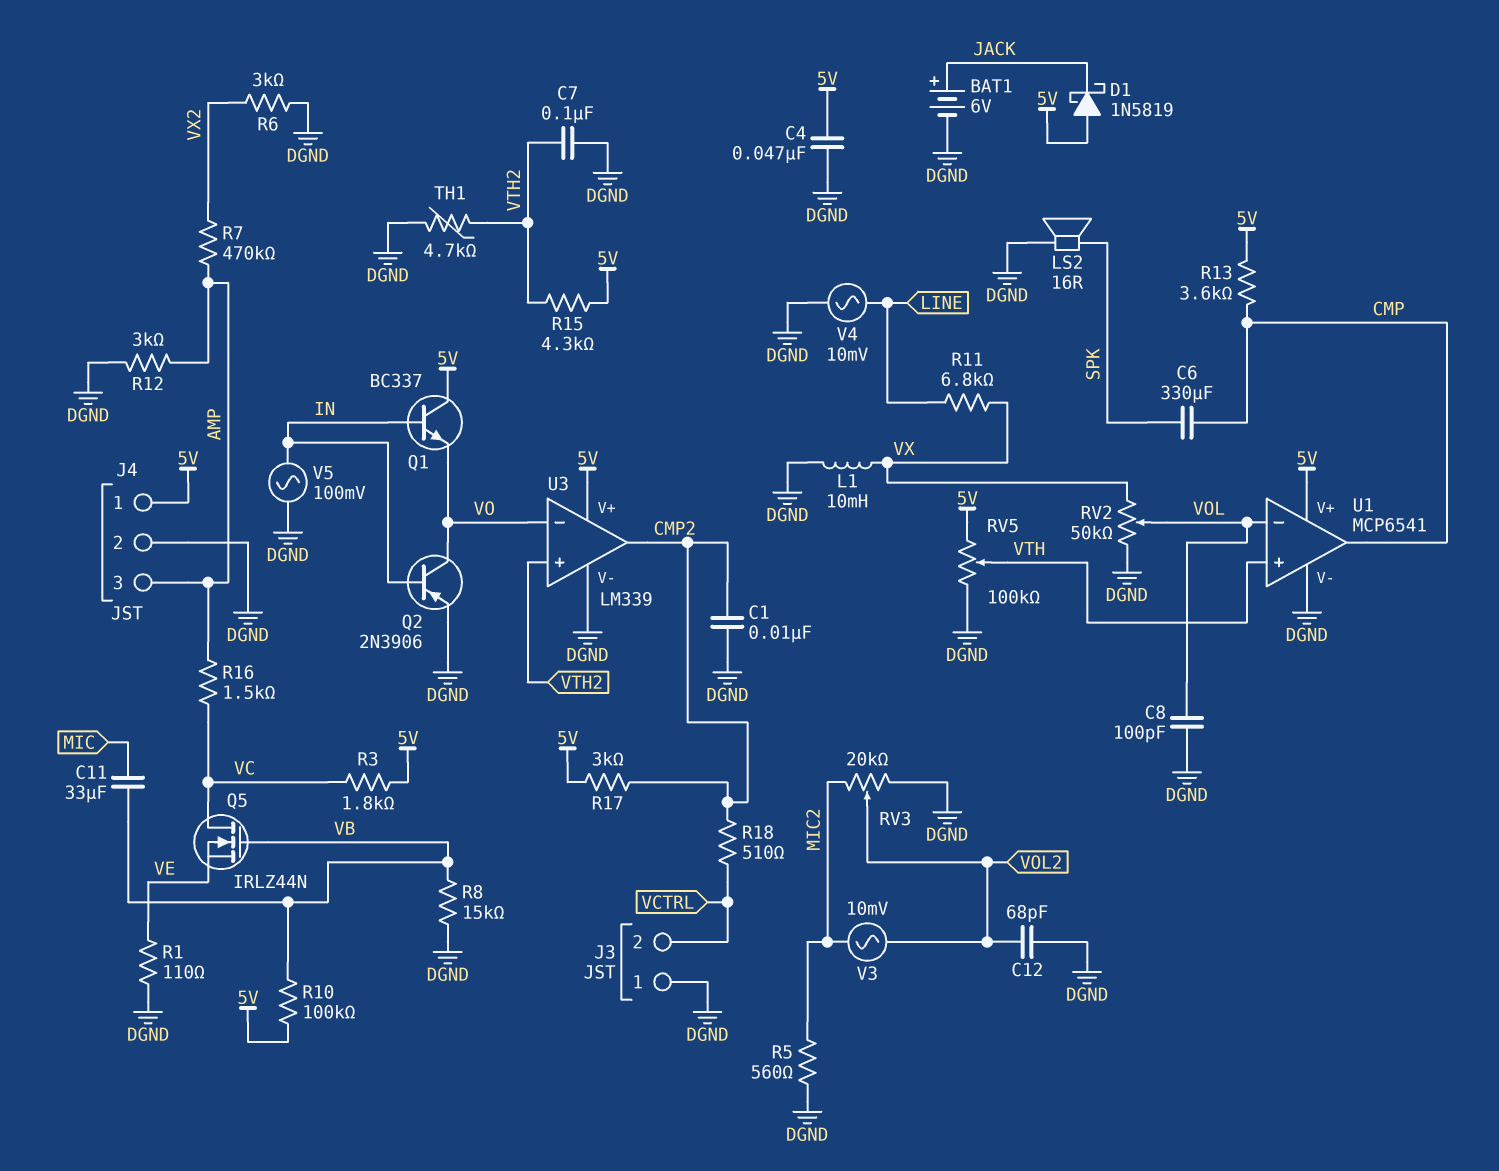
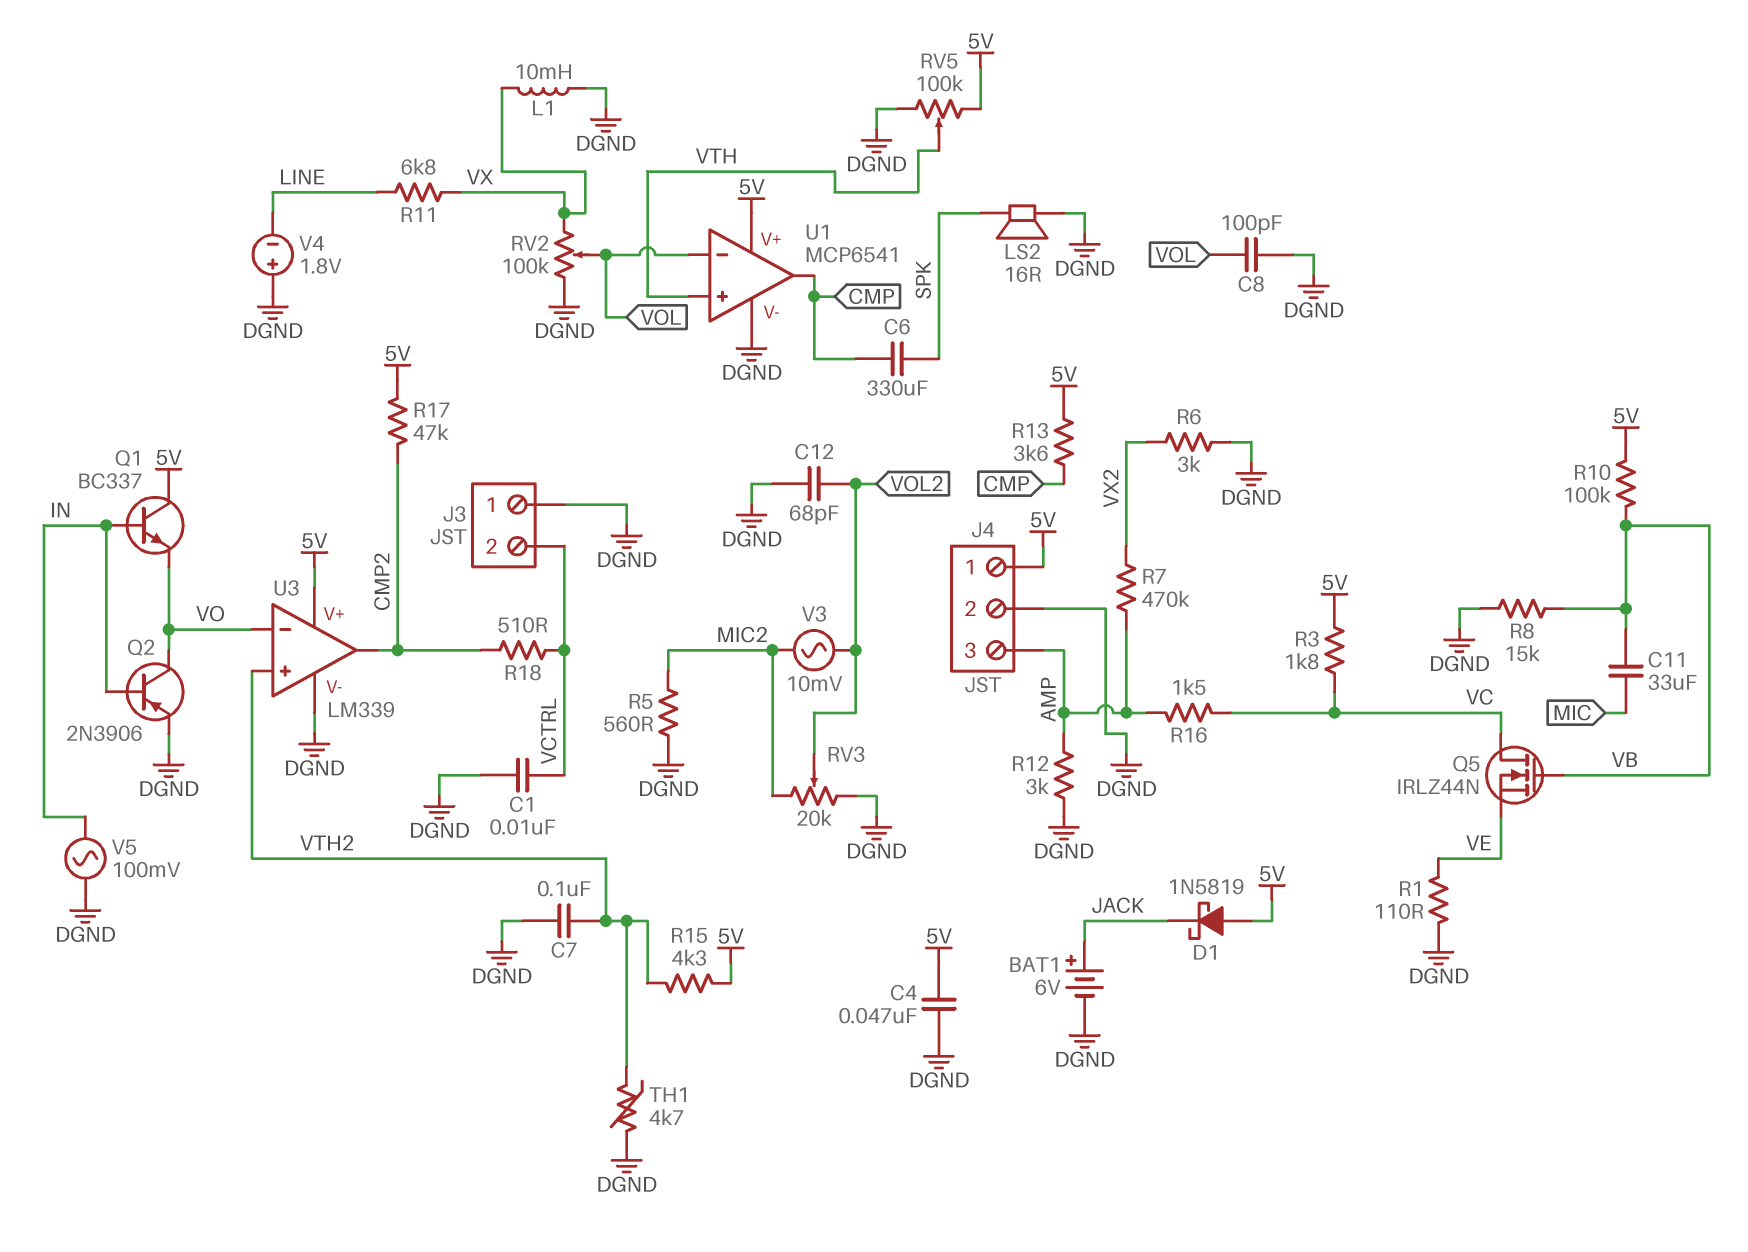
C1: 10nF (CMP2, DGND) -> 10nF (DGND, VCTRL)
R17: 3k (5V, CMP2) -> 47k (5V, CMP2)
RV2: 50k (DGND, VX, wiper VOL) -> 100k (DGND, VX, wiper VOL)
V4: AC 10mV (DGND, LINE) -> 1.8V (plus DGND, minus LINE)

